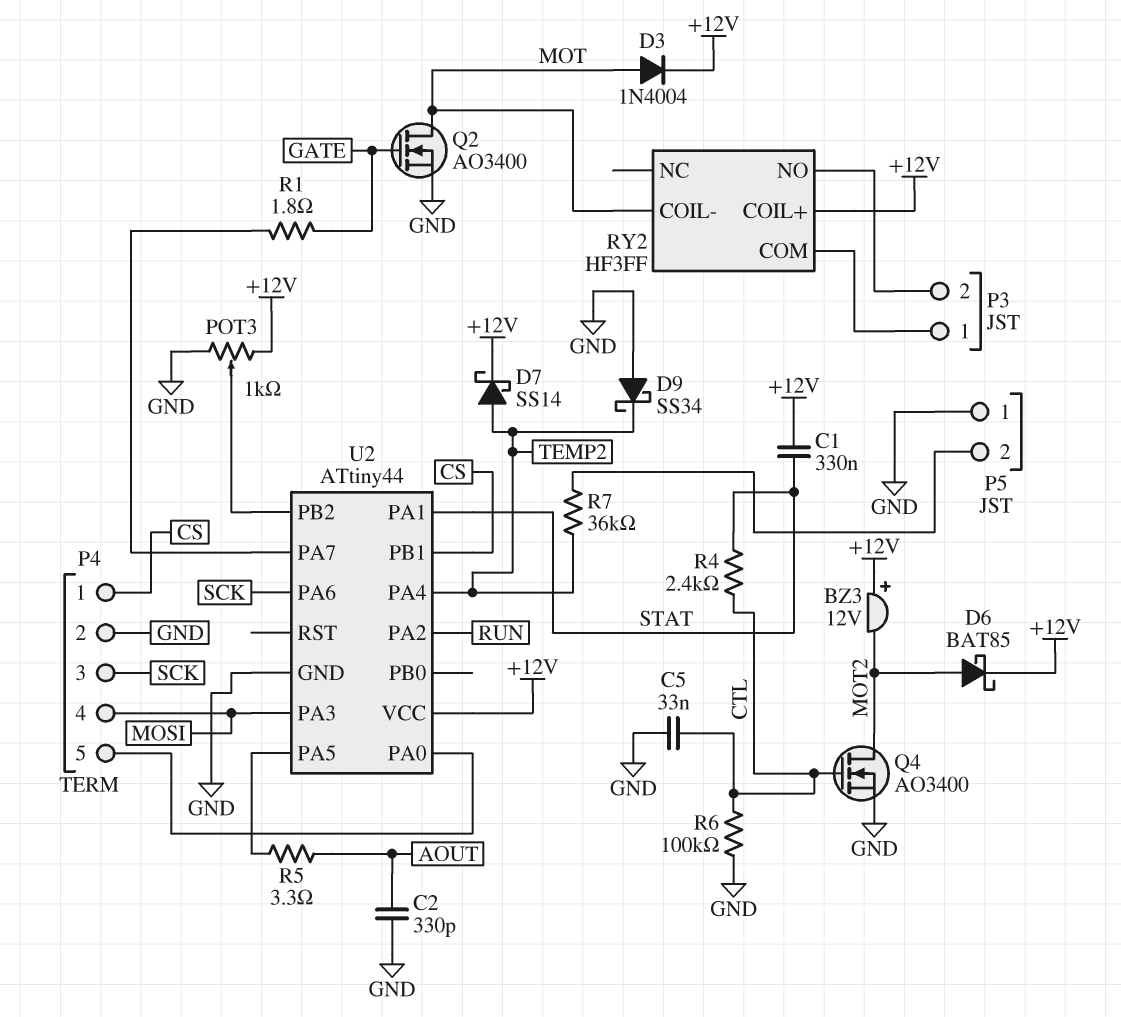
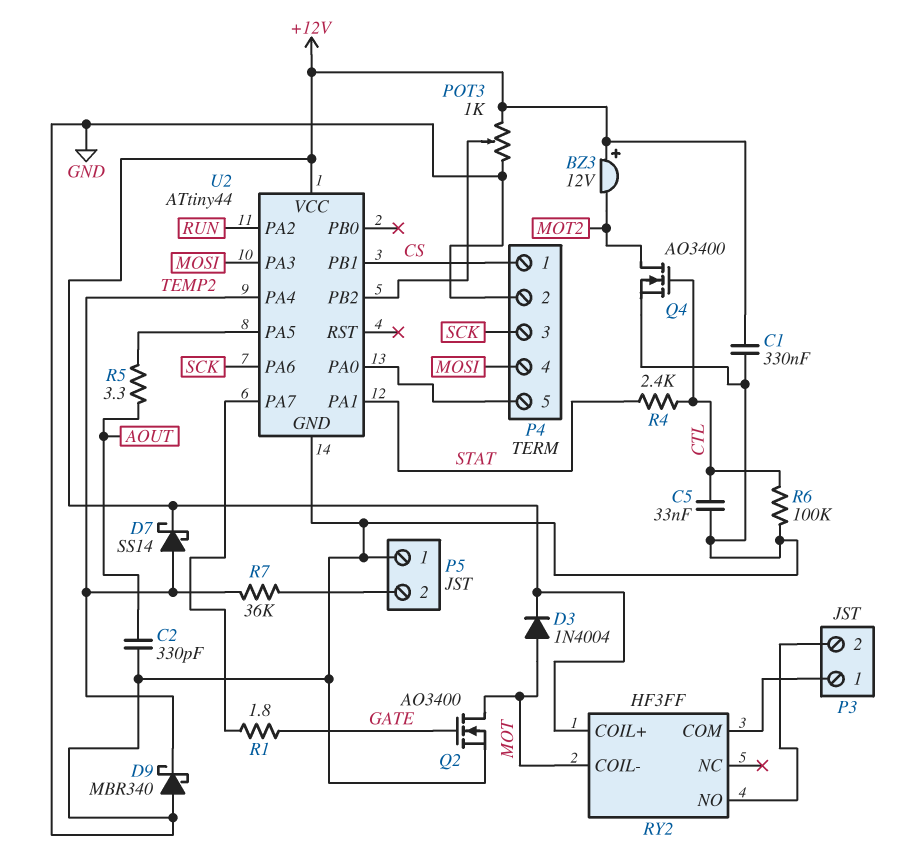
C1: 330nF (+12V, STAT) -> 330nF (+12V, GND)
D6: schottky BAT85 (A MOT2, K +12V) -> none
D9: schottky SS34 (A GND, K TEMP2) -> schottky MBR340 (A GND, K TEMP2)

